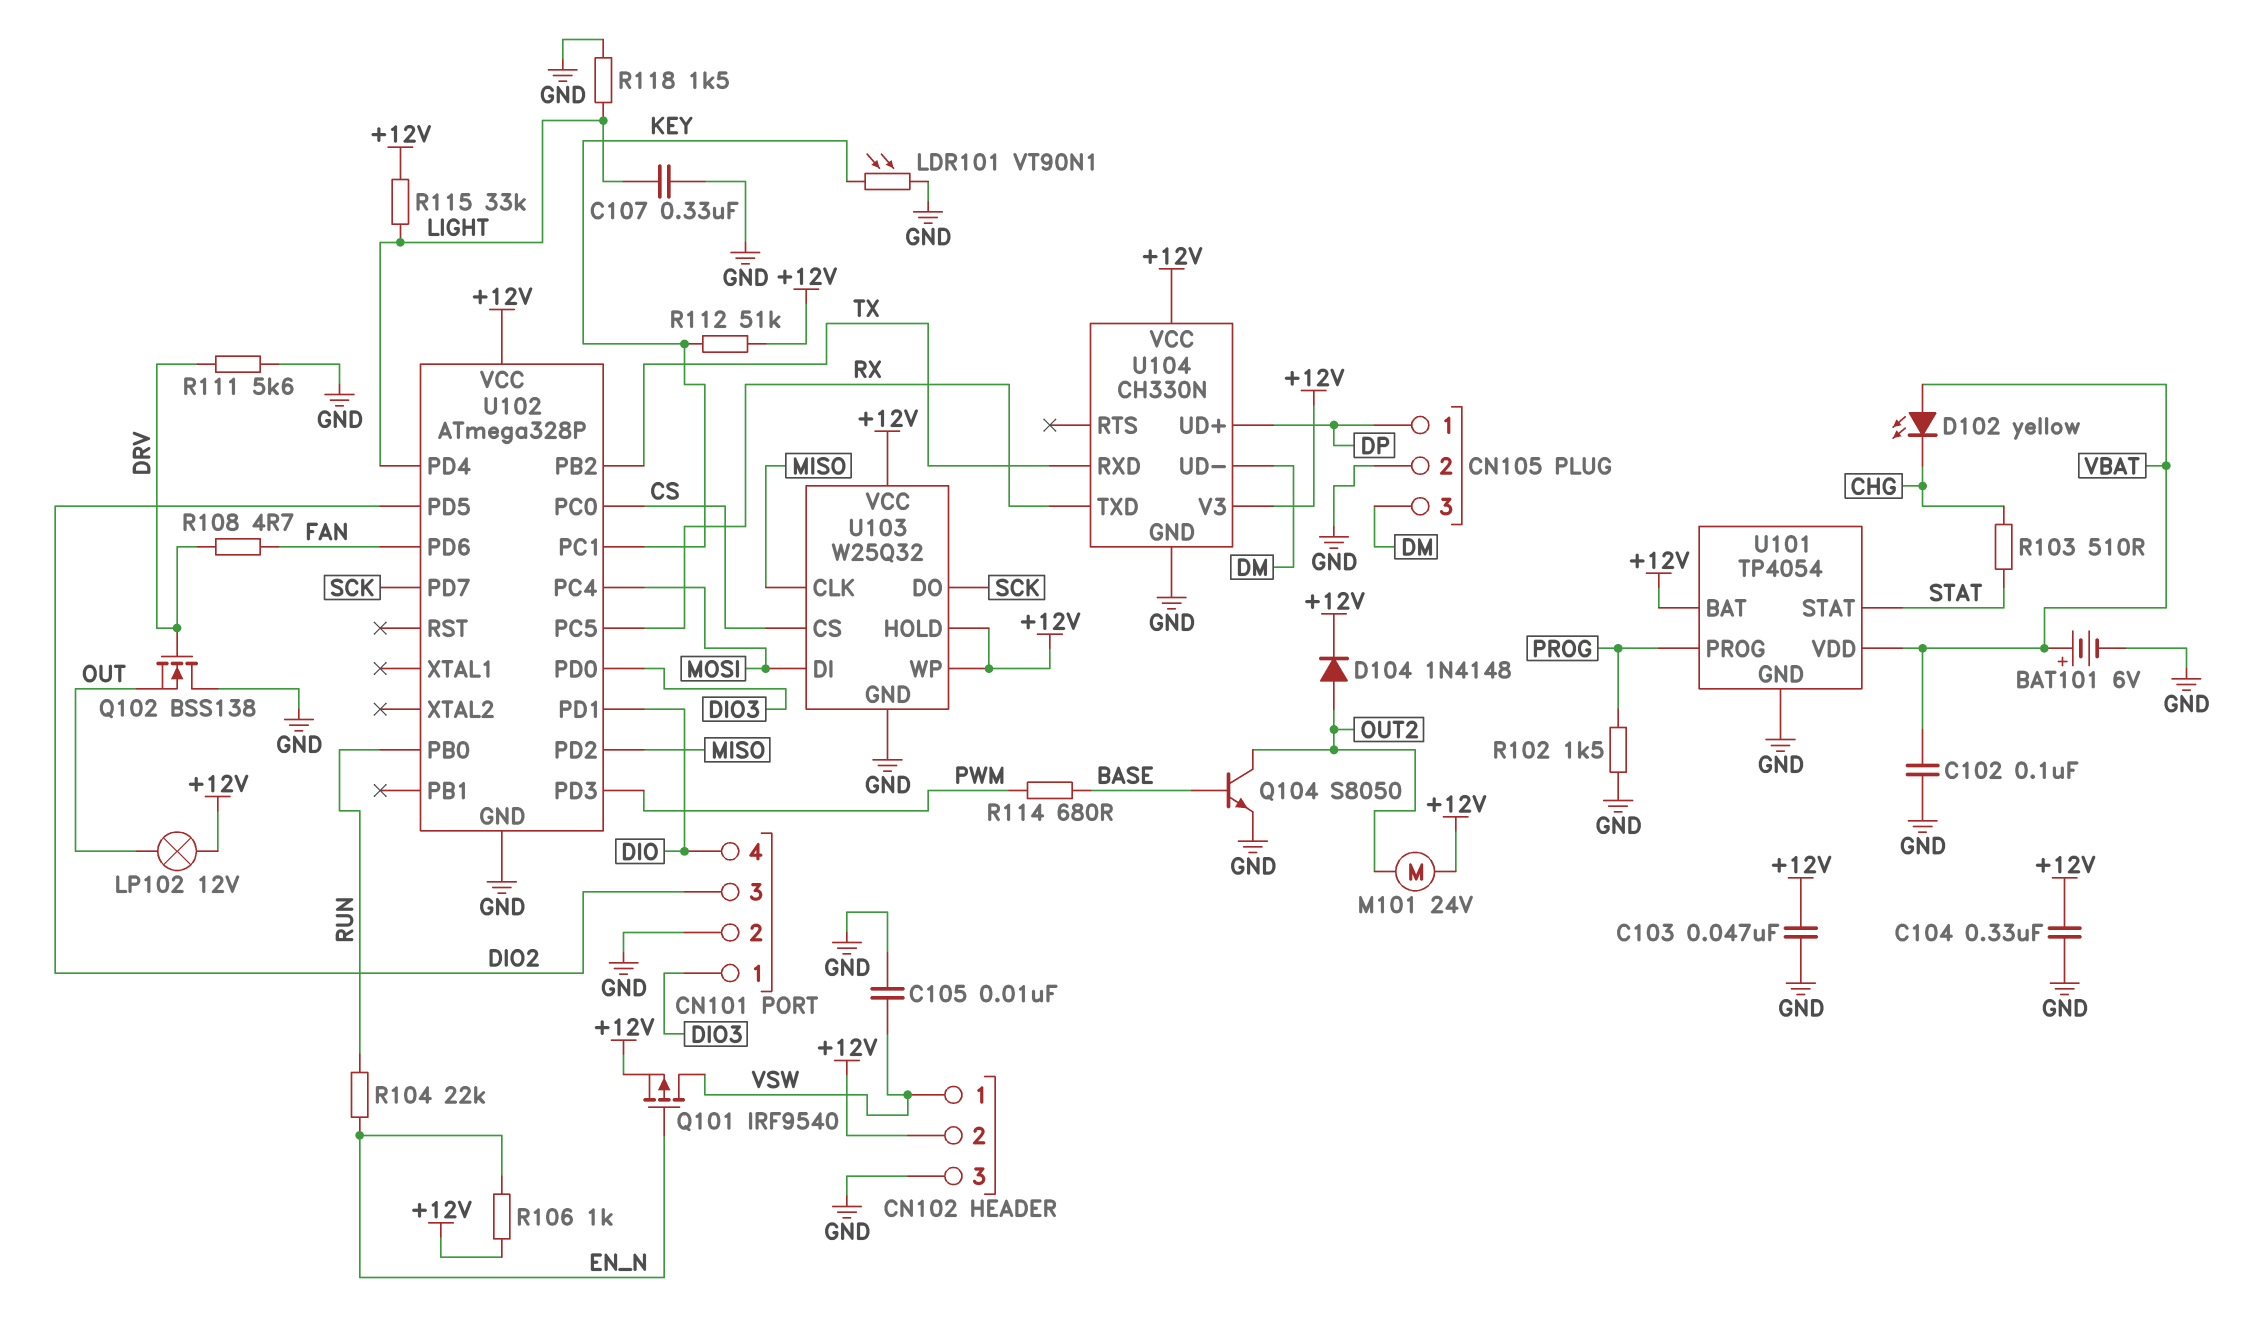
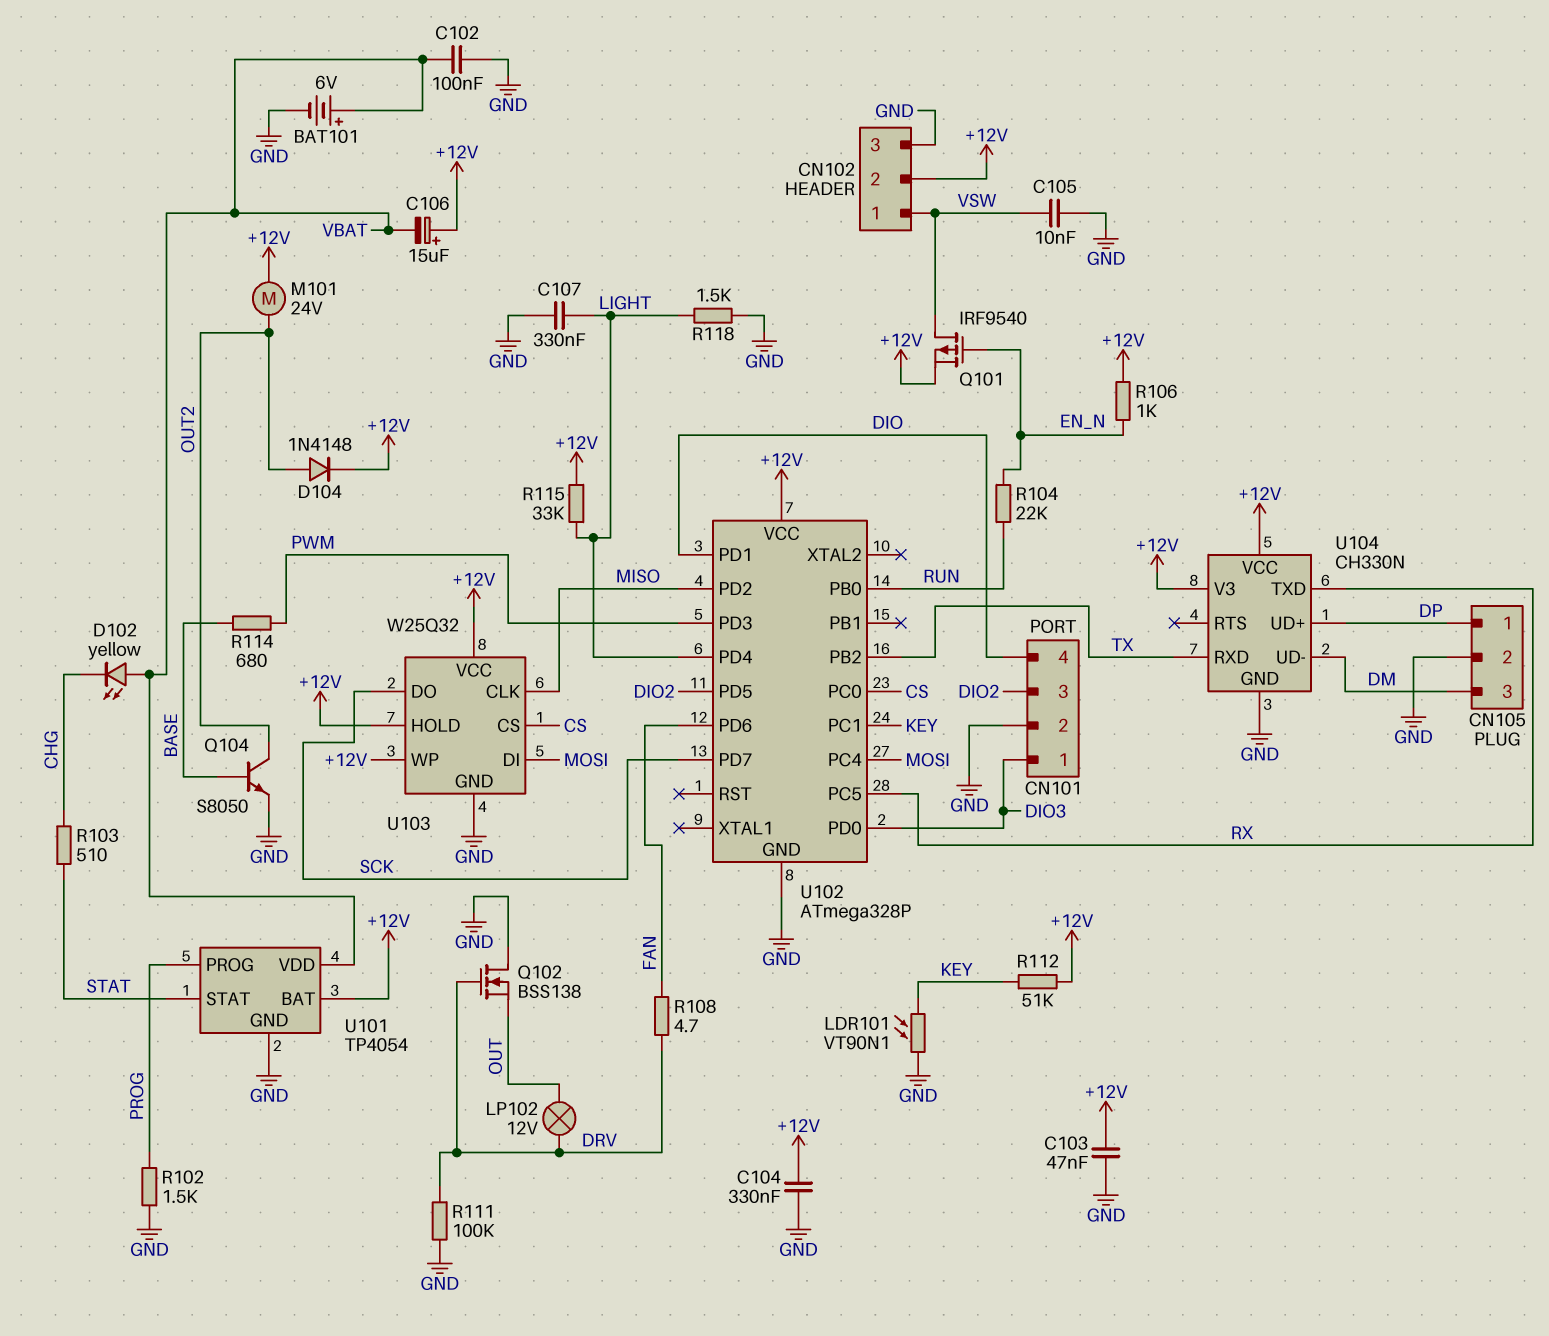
C106: none -> 15uF (plus +12V, minus VBAT)
LP102: lamp 12V (+12V, OUT) -> lamp 12V (DRV, OUT)
R111: 5.6k (DRV, GND) -> 100k (DRV, GND)

